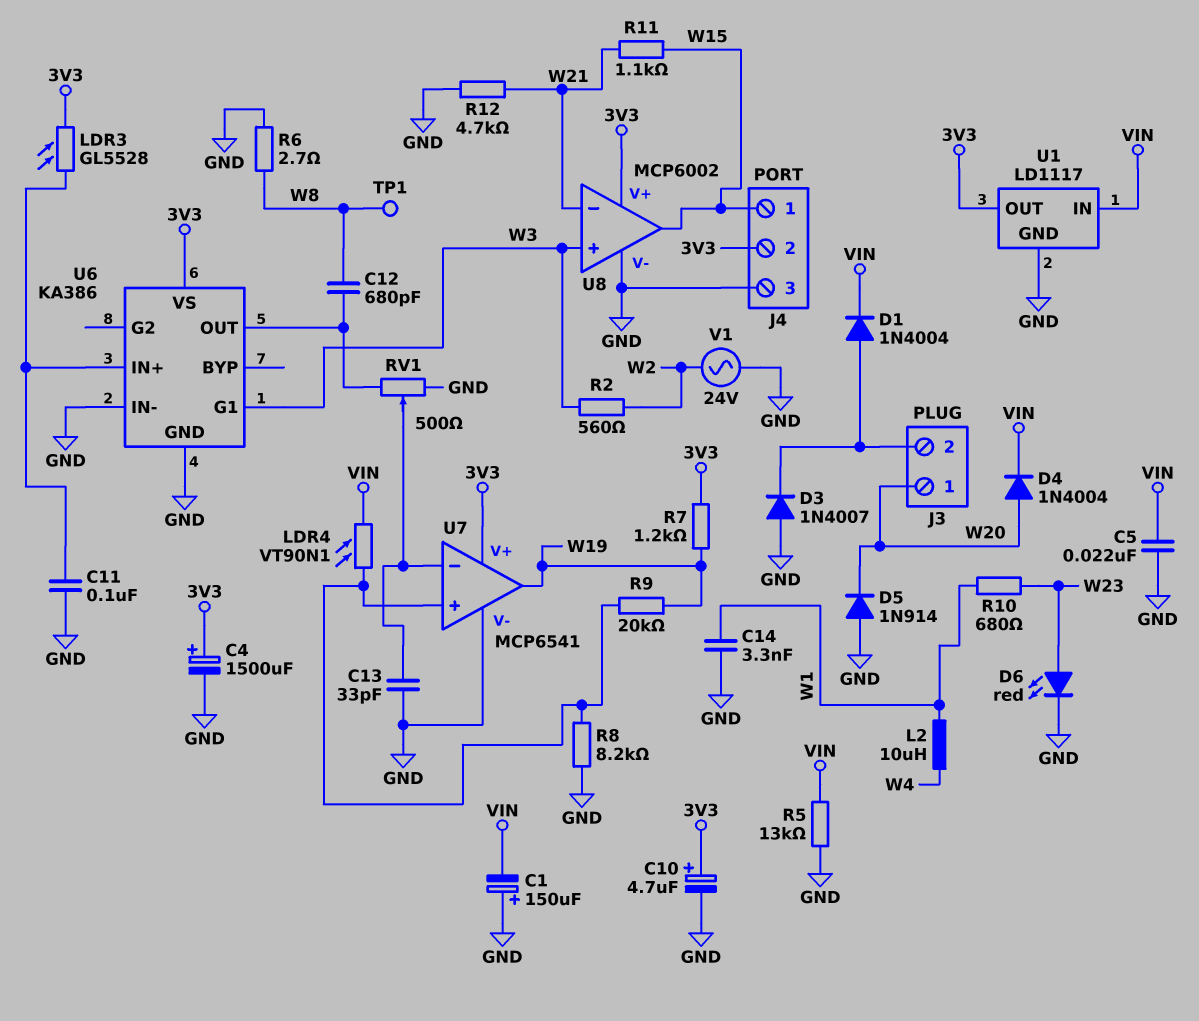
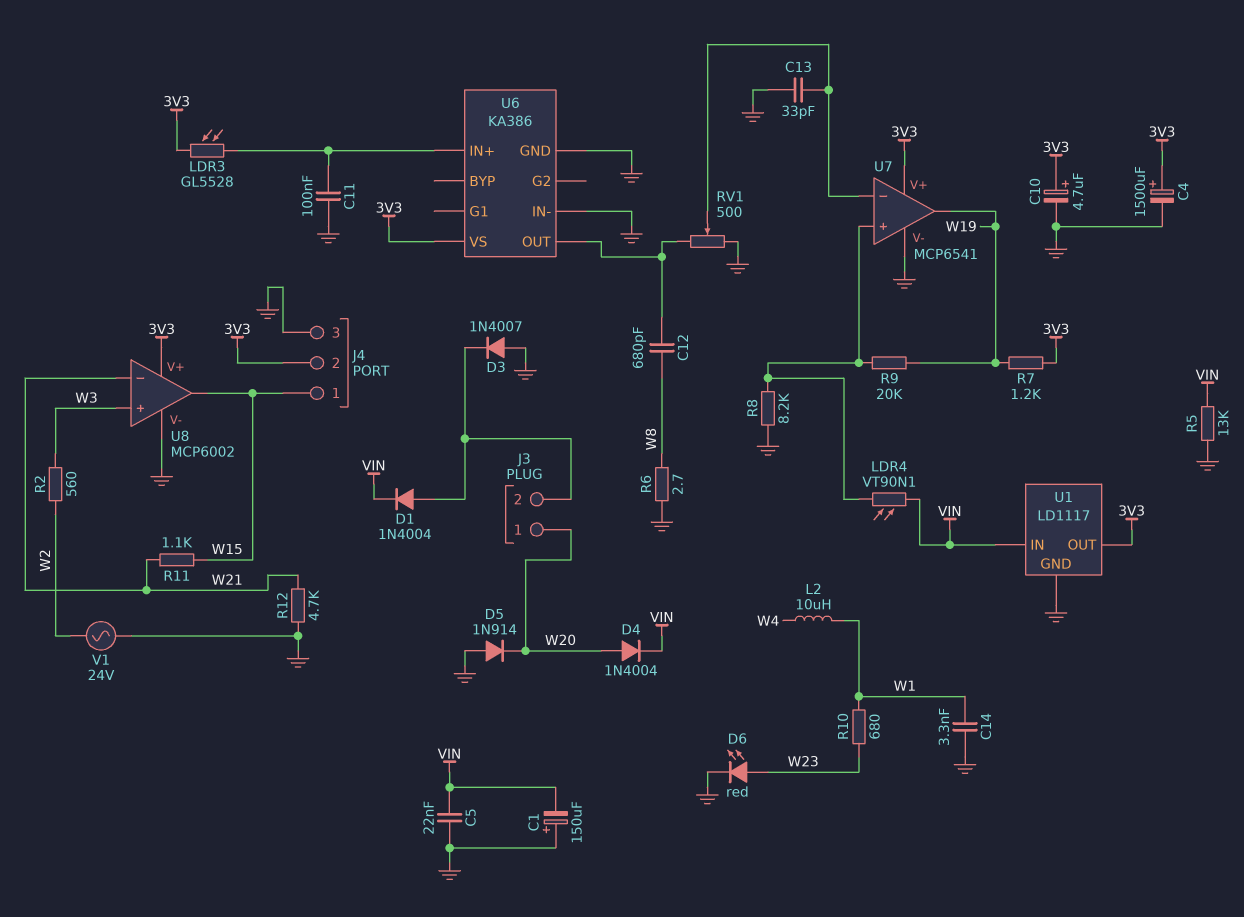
TP1: test point (W8) -> none
U6 pin G1: W3 -> none

